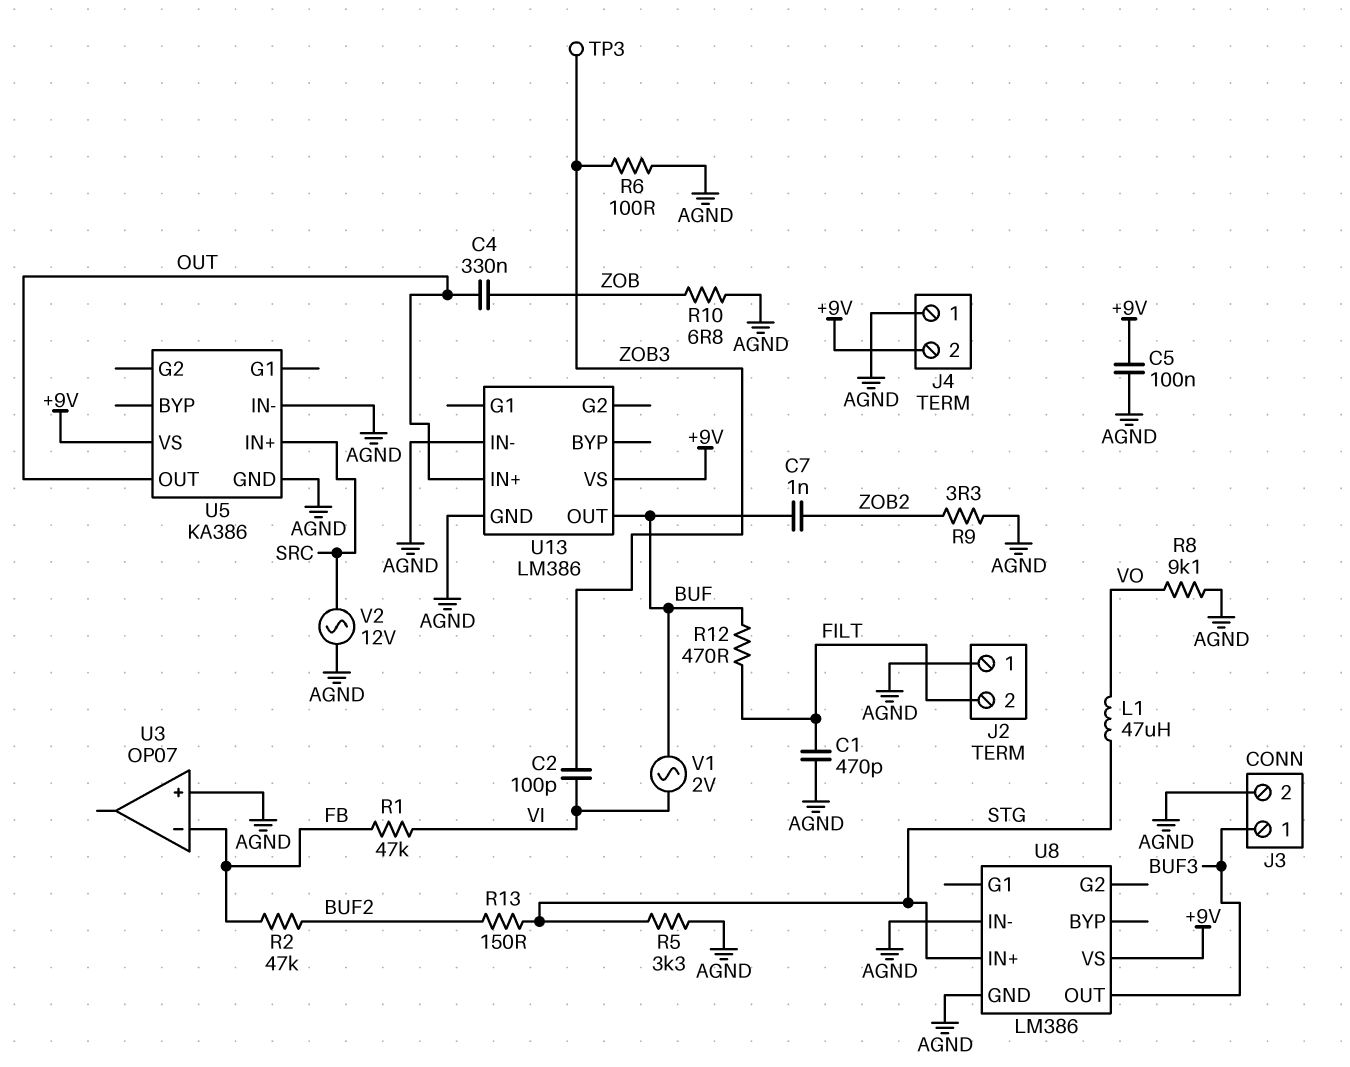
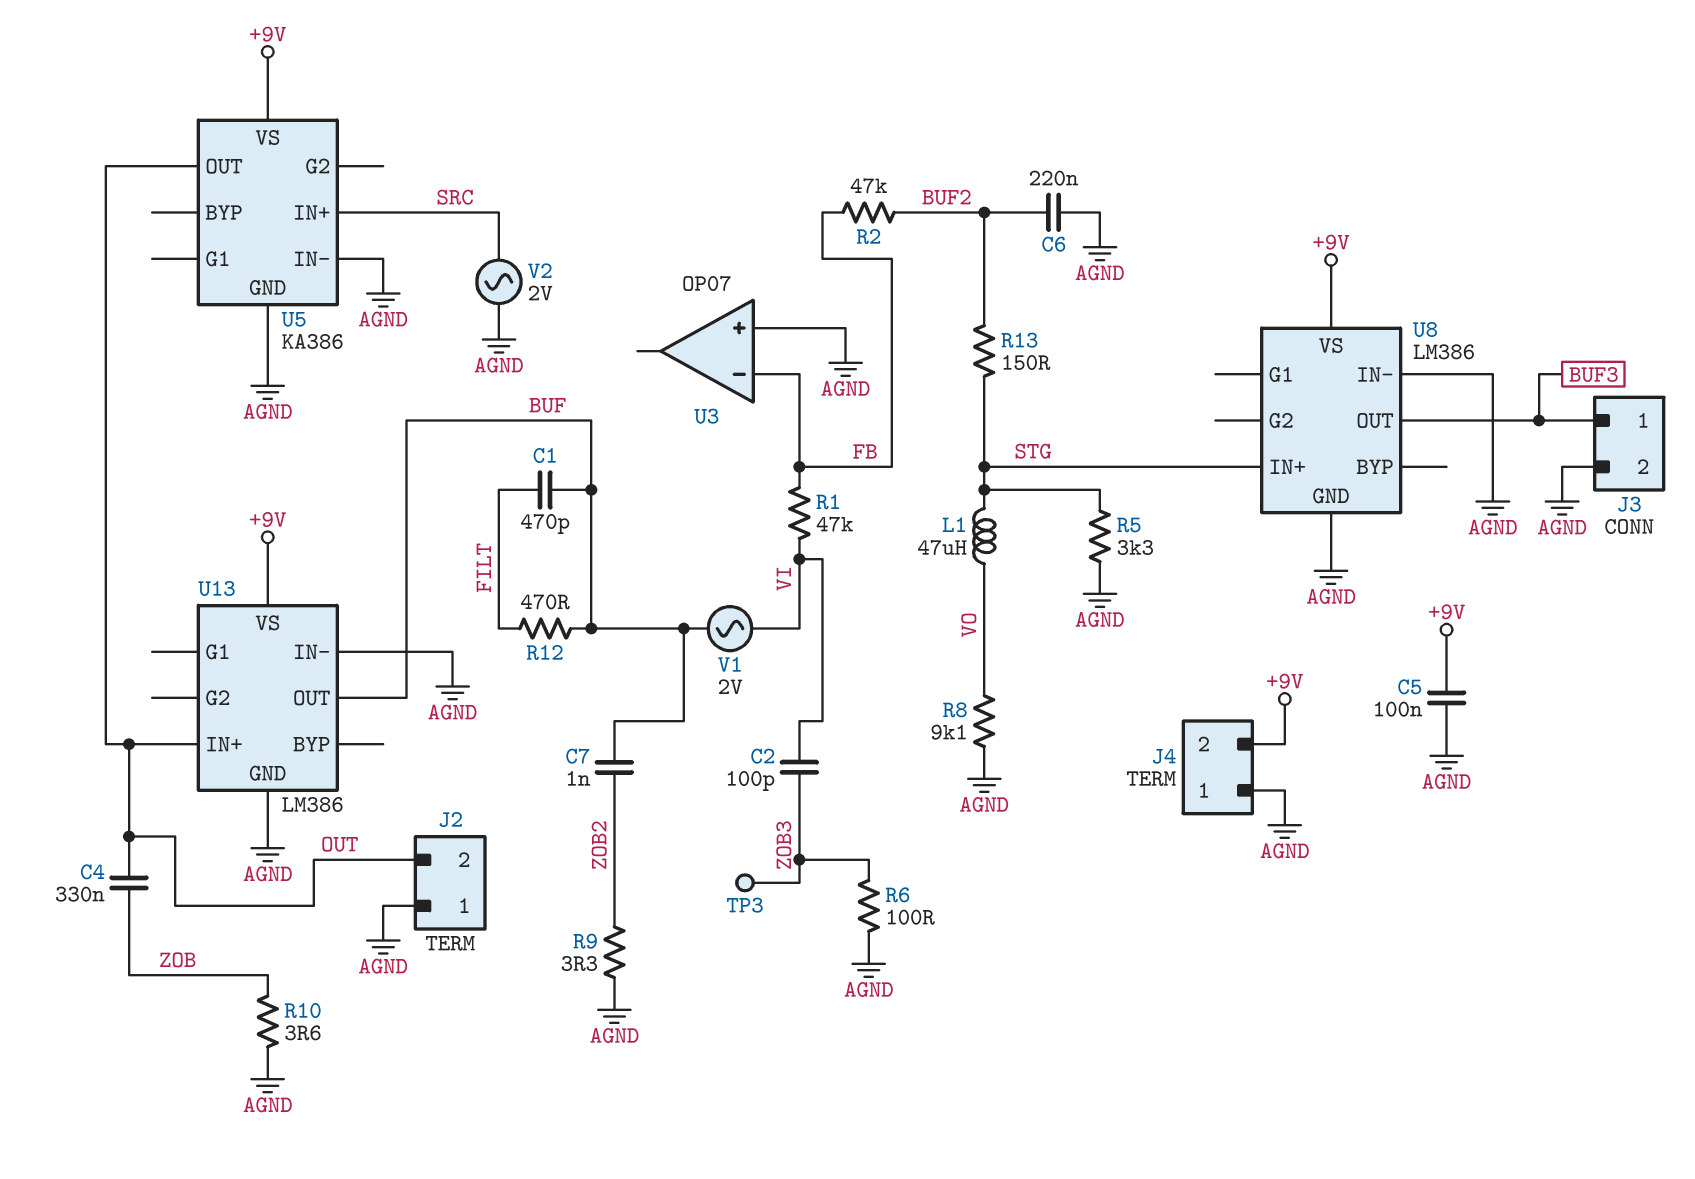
C1: 470pF (AGND, FILT) -> 470pF (BUF, FILT)
C6: none -> 220nF (AGND, BUF2)
J2 pin 2: FILT -> OUT
R10: 6.8 (AGND, ZOB) -> 3.6 (AGND, ZOB)
V2: AC 12V (AGND, SRC) -> AC 2V (AGND, SRC)

